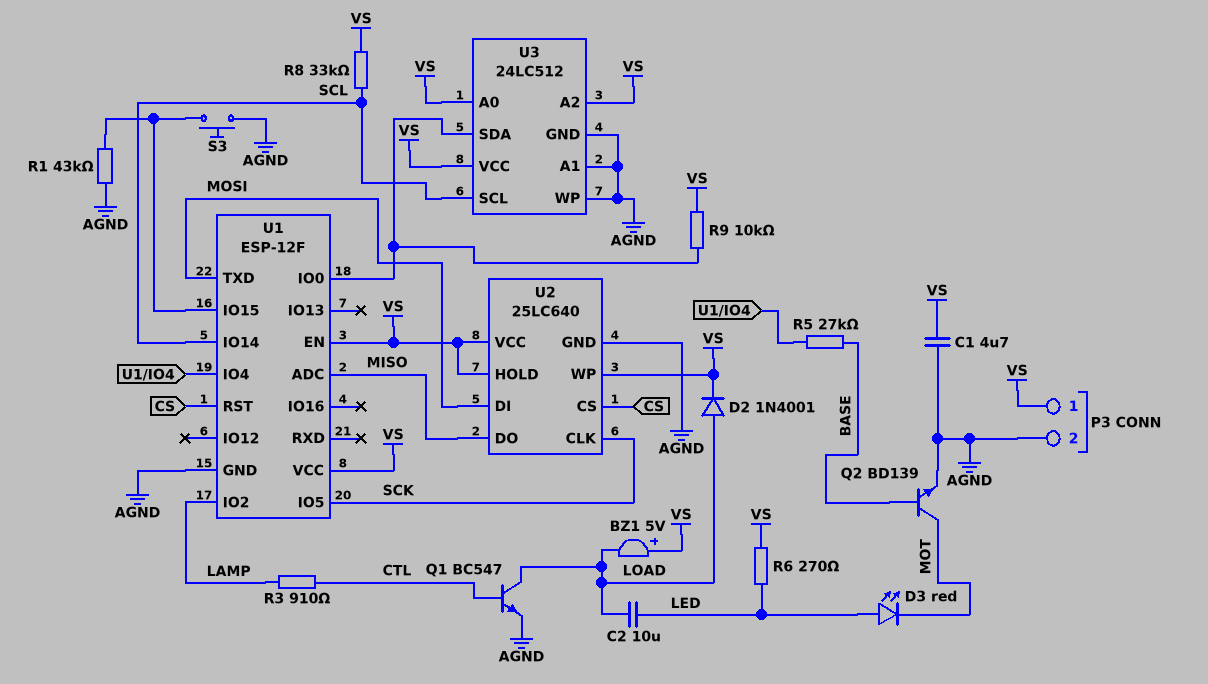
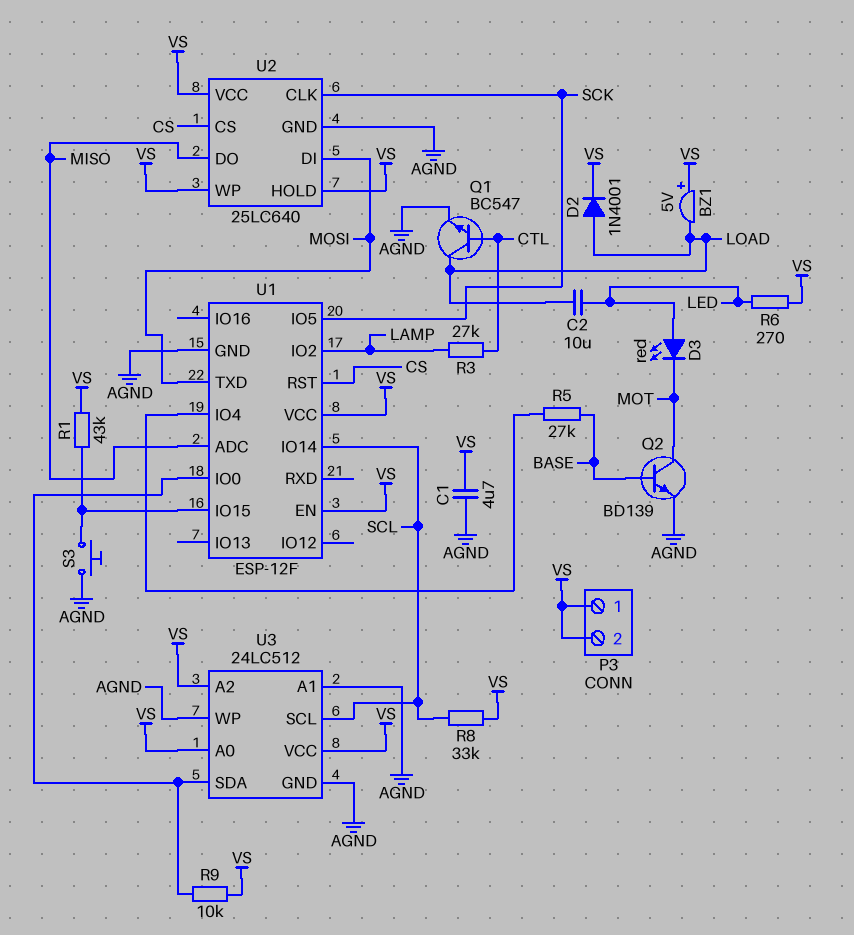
P3 pin 2: AGND -> VS
R1: 43k (AGND, U1/IO15) -> 43k (U1/IO15, VS)
R3: 910 (CTL, LAMP) -> 27k (CTL, LAMP)

